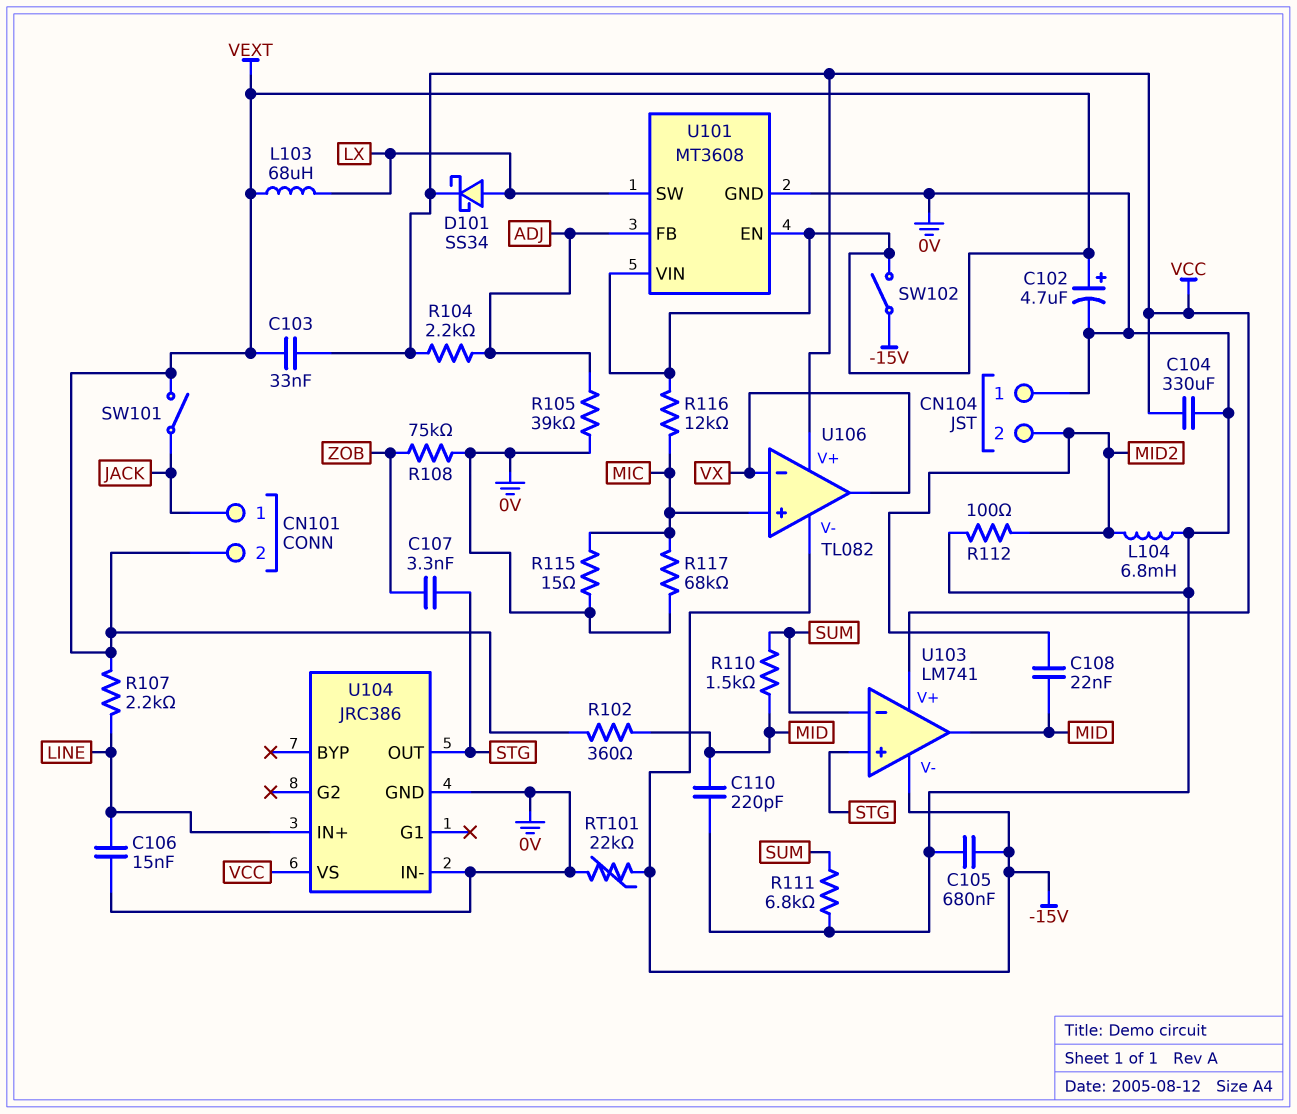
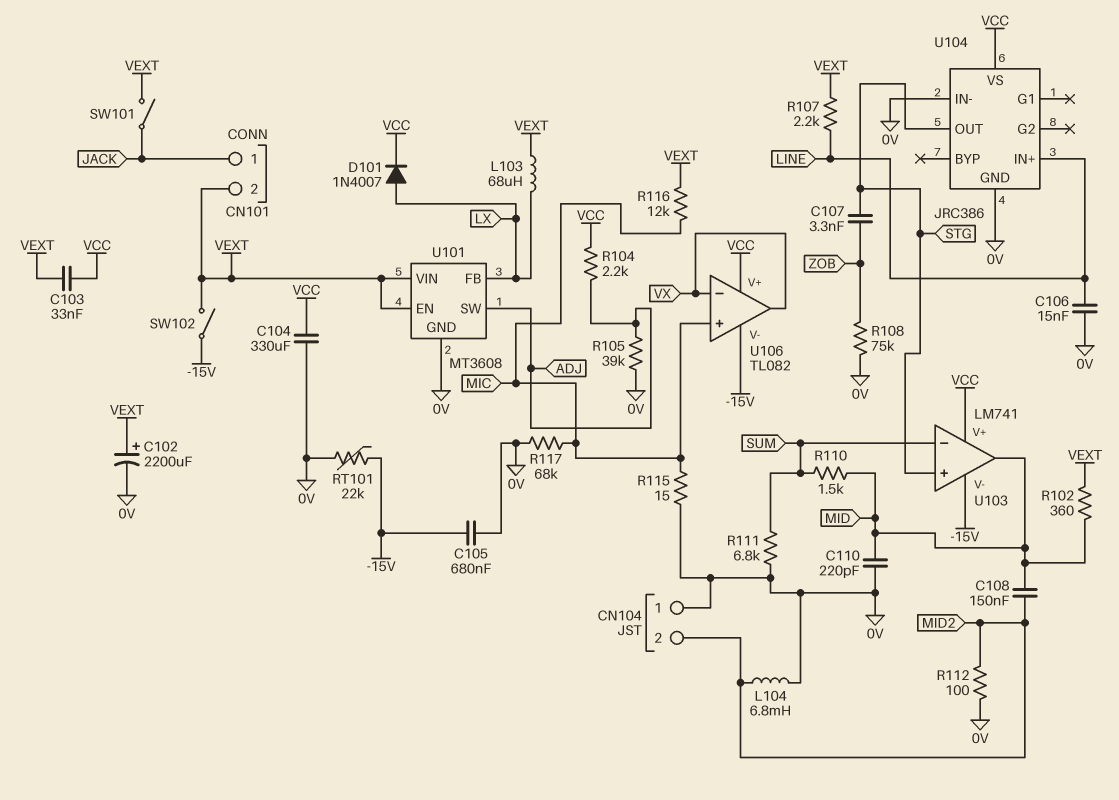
C102: 4.7uF (plus VEXT, minus 0V) -> 2200uF (plus VEXT, minus 0V)
C108: 22nF (MID, MID2) -> 150nF (MID, MID2)
D101: schottky SS34 (A LX, K VCC) -> diode 1N4007 (A LX, K VCC)
U101 pin FB: ADJ -> LX
U101 pin SW: LX -> ADJ

